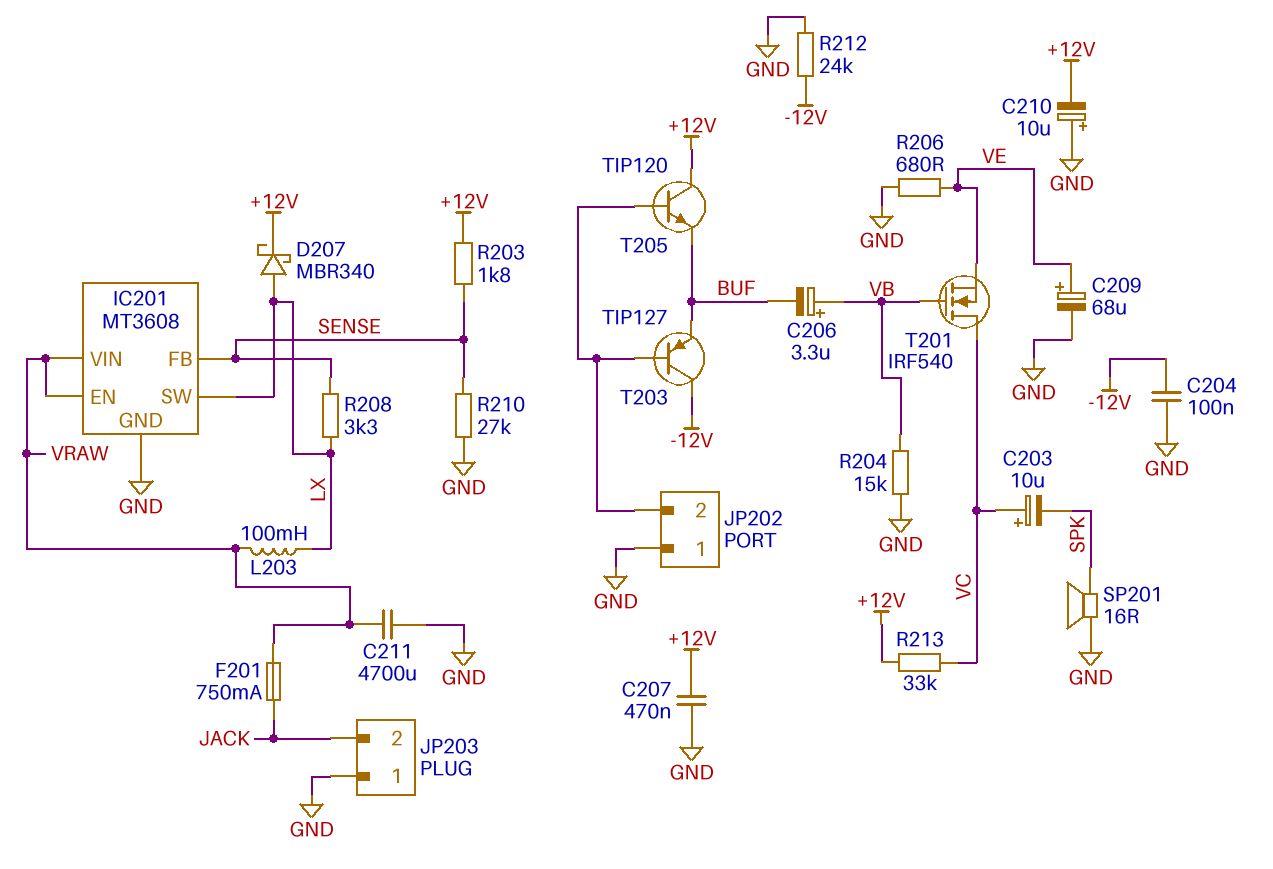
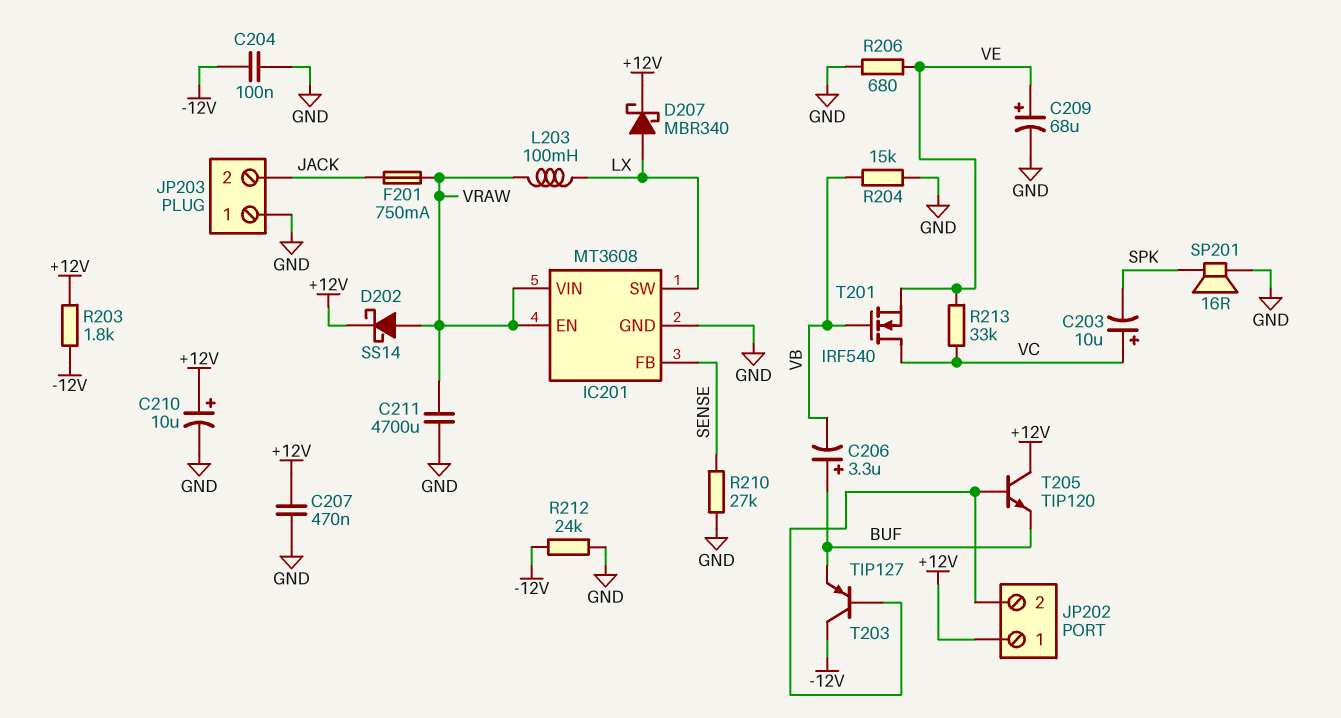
C206: 3.3uF (plus VB, minus BUF) -> 3.3uF (plus BUF, minus VB)
C210: 10uF (plus GND, minus +12V) -> 10uF (plus +12V, minus GND)
D202: none -> schottky SS14 (A VRAW, K +12V)
JP202 pin 1: GND -> +12V
R203: 1.8k (+12V, SENSE) -> 1.8k (+12V, -12V)
R208: 3.3k (LX, SENSE) -> none
R213: 33k (+12V, VC) -> 33k (VC, VE)

